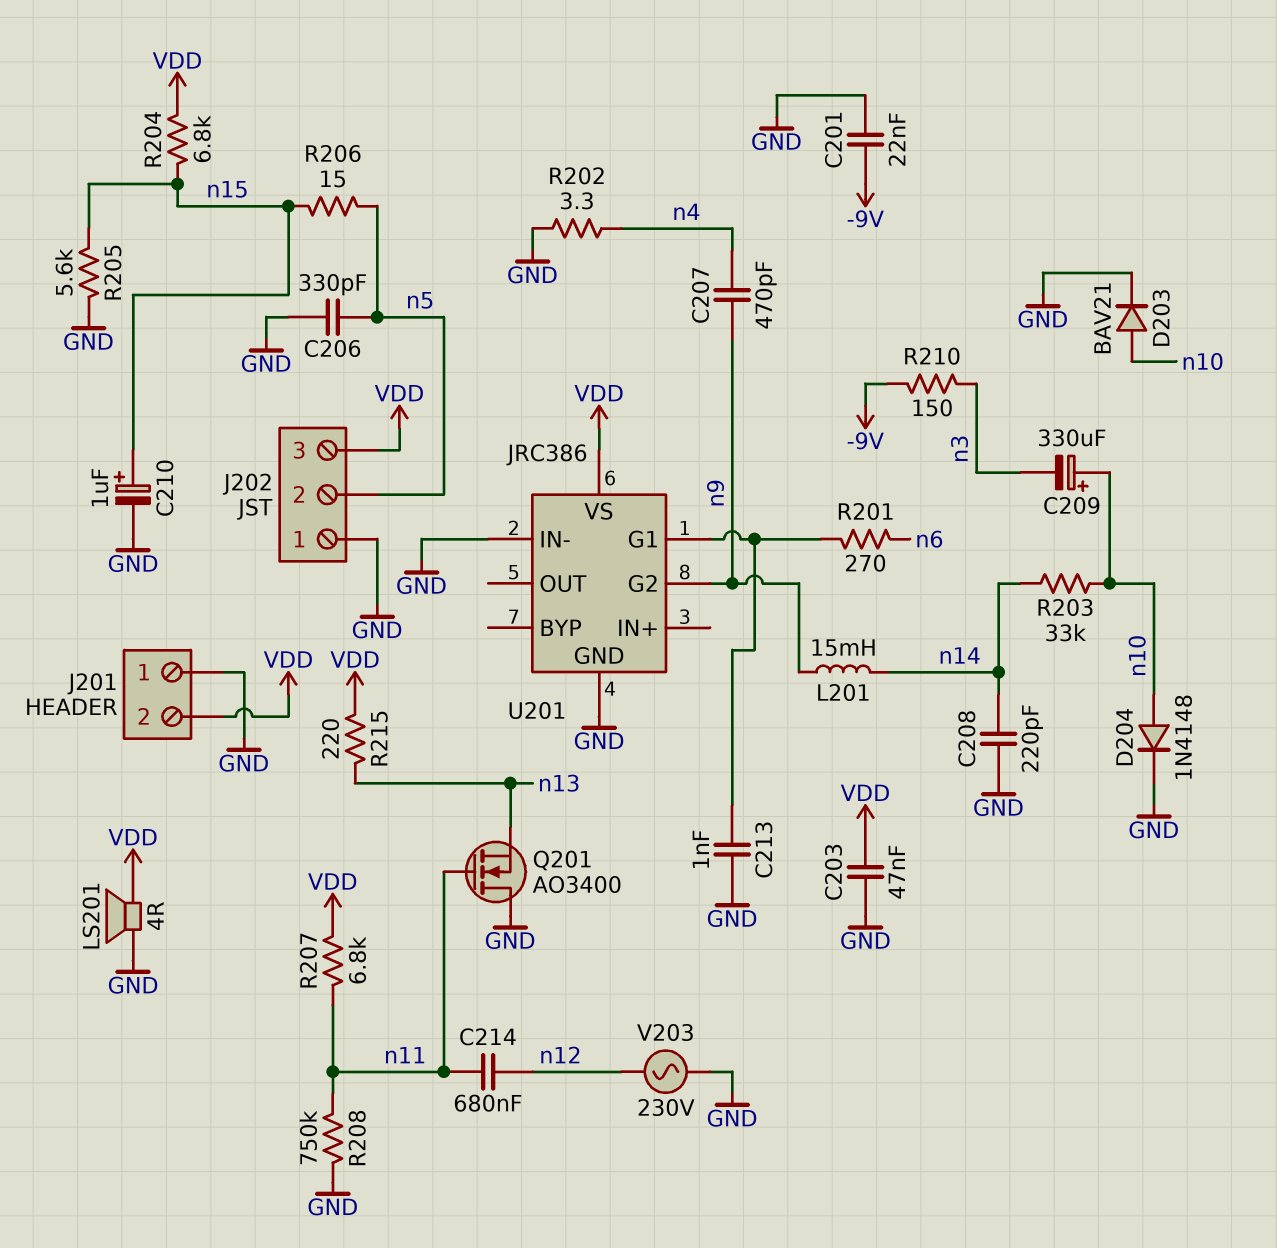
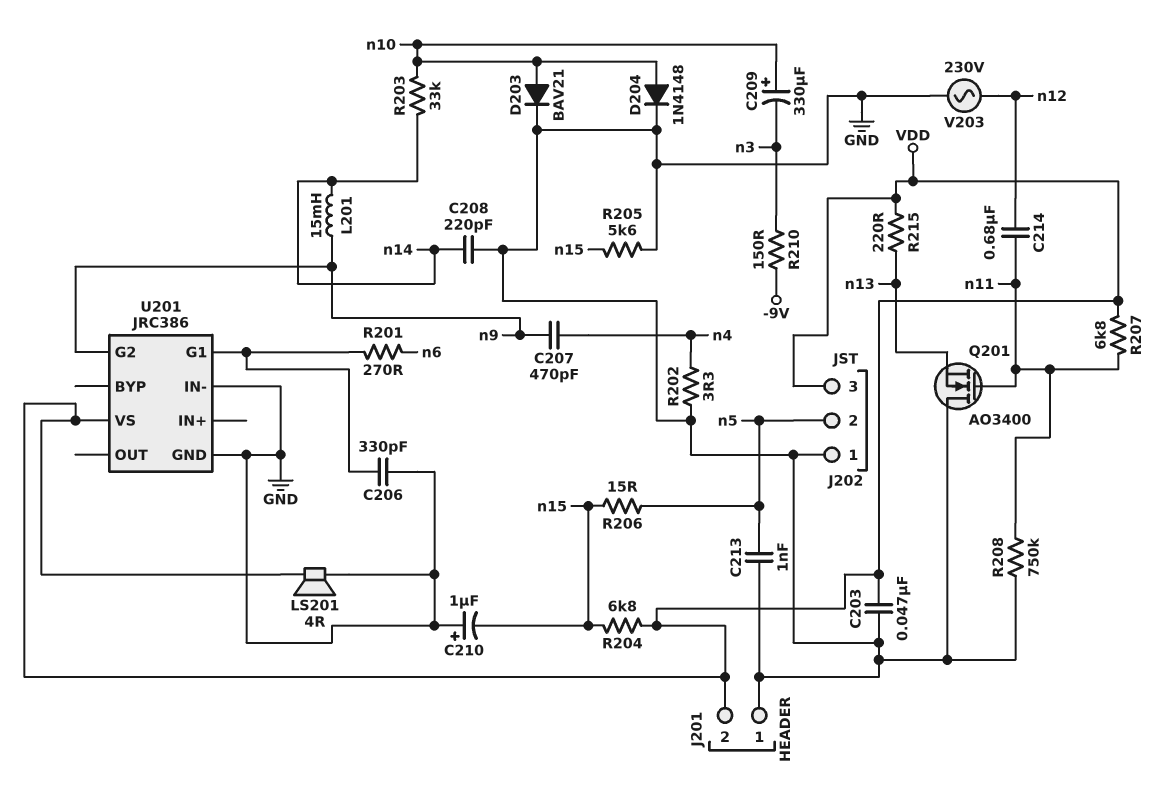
C201: 22nF (-9V, GND) -> none
C206: 330pF (GND, n5) -> 330pF (GND, U201/G1)
C210: 1uF (plus n15, minus GND) -> 1uF (plus GND, minus n15)
C213: 1nF (GND, U201/G1) -> 1nF (GND, n5)

